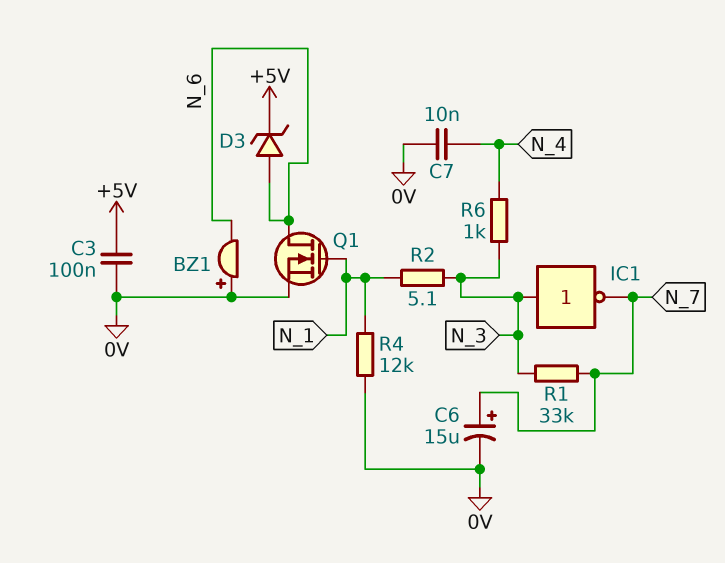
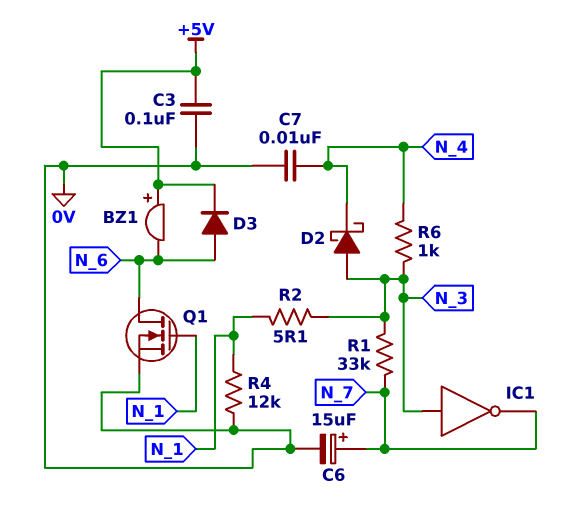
BZ1: buzzer (plus 0V, minus N_6) -> buzzer (plus +5V, minus N_6)
D2: none -> schottky (A N_3, K N_4)
D3: zener (A N_6, K +5V) -> diode (A N_6, K +5V)

